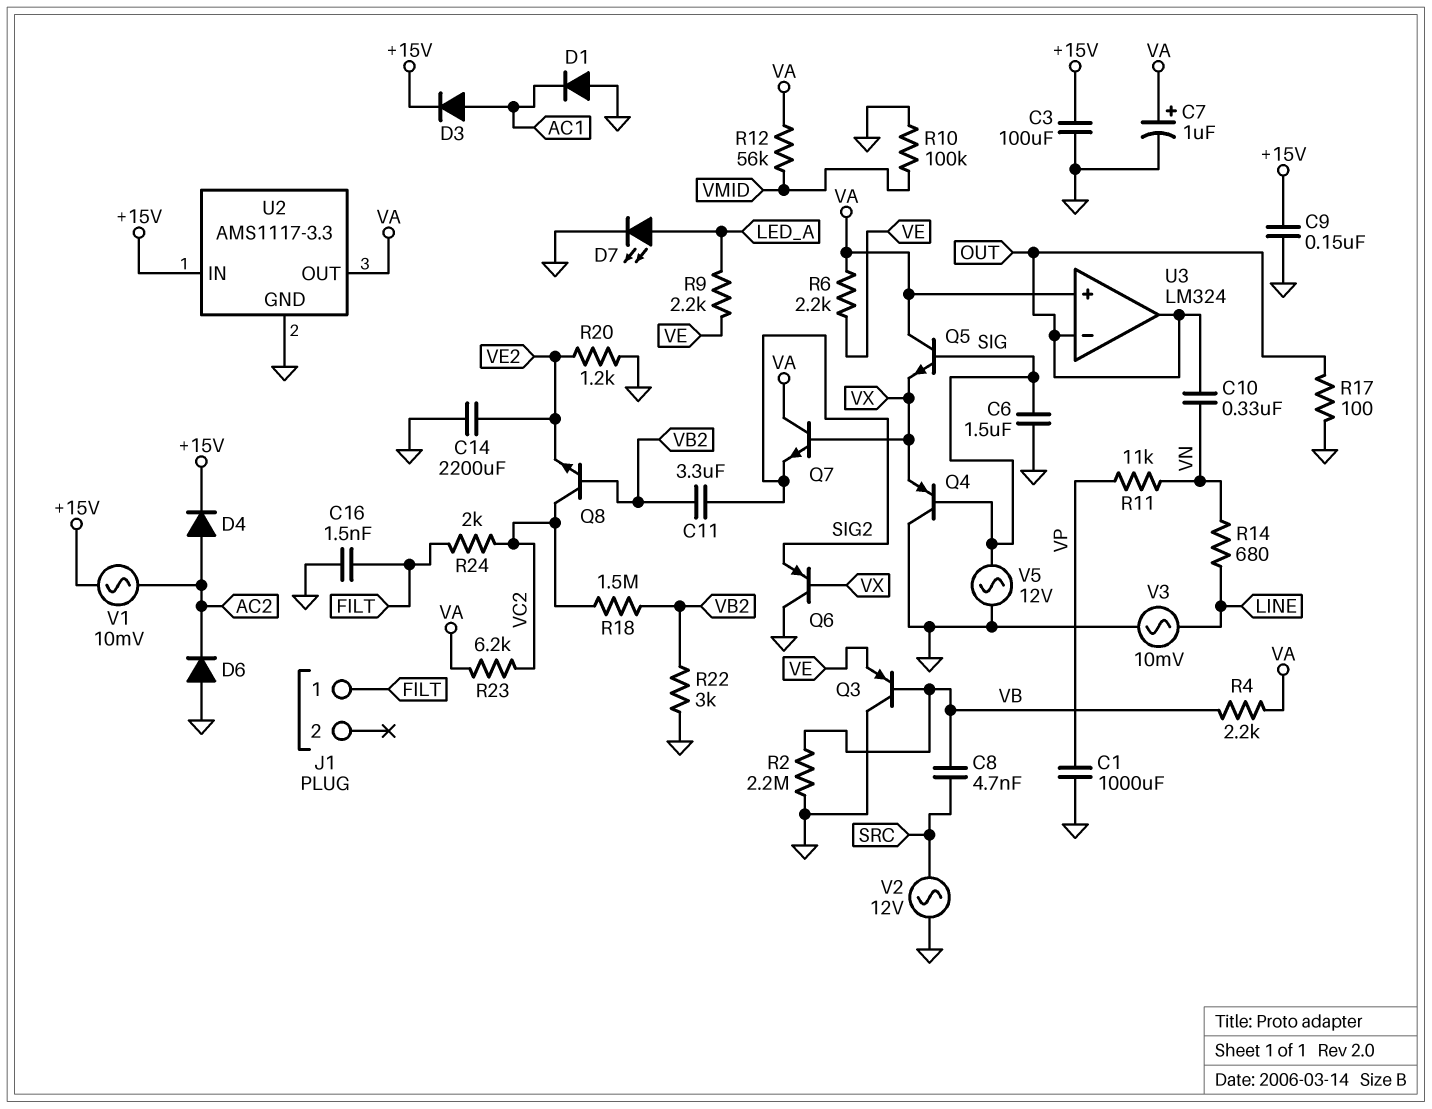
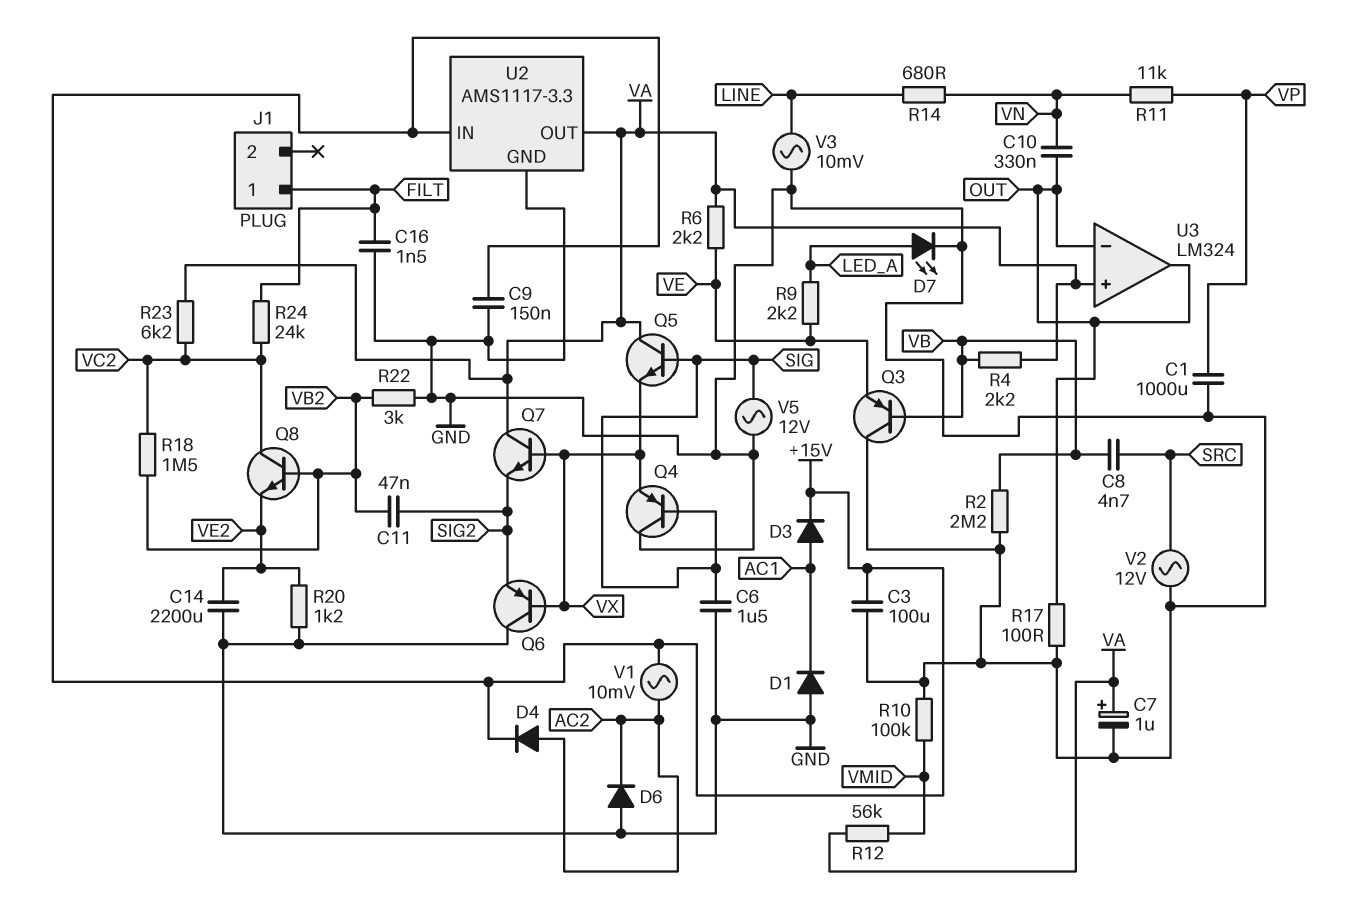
C11: 3.3uF (SIG2, VB2) -> 47nF (SIG2, VB2)
R24: 2k (FILT, VC2) -> 24k (FILT, VC2)

